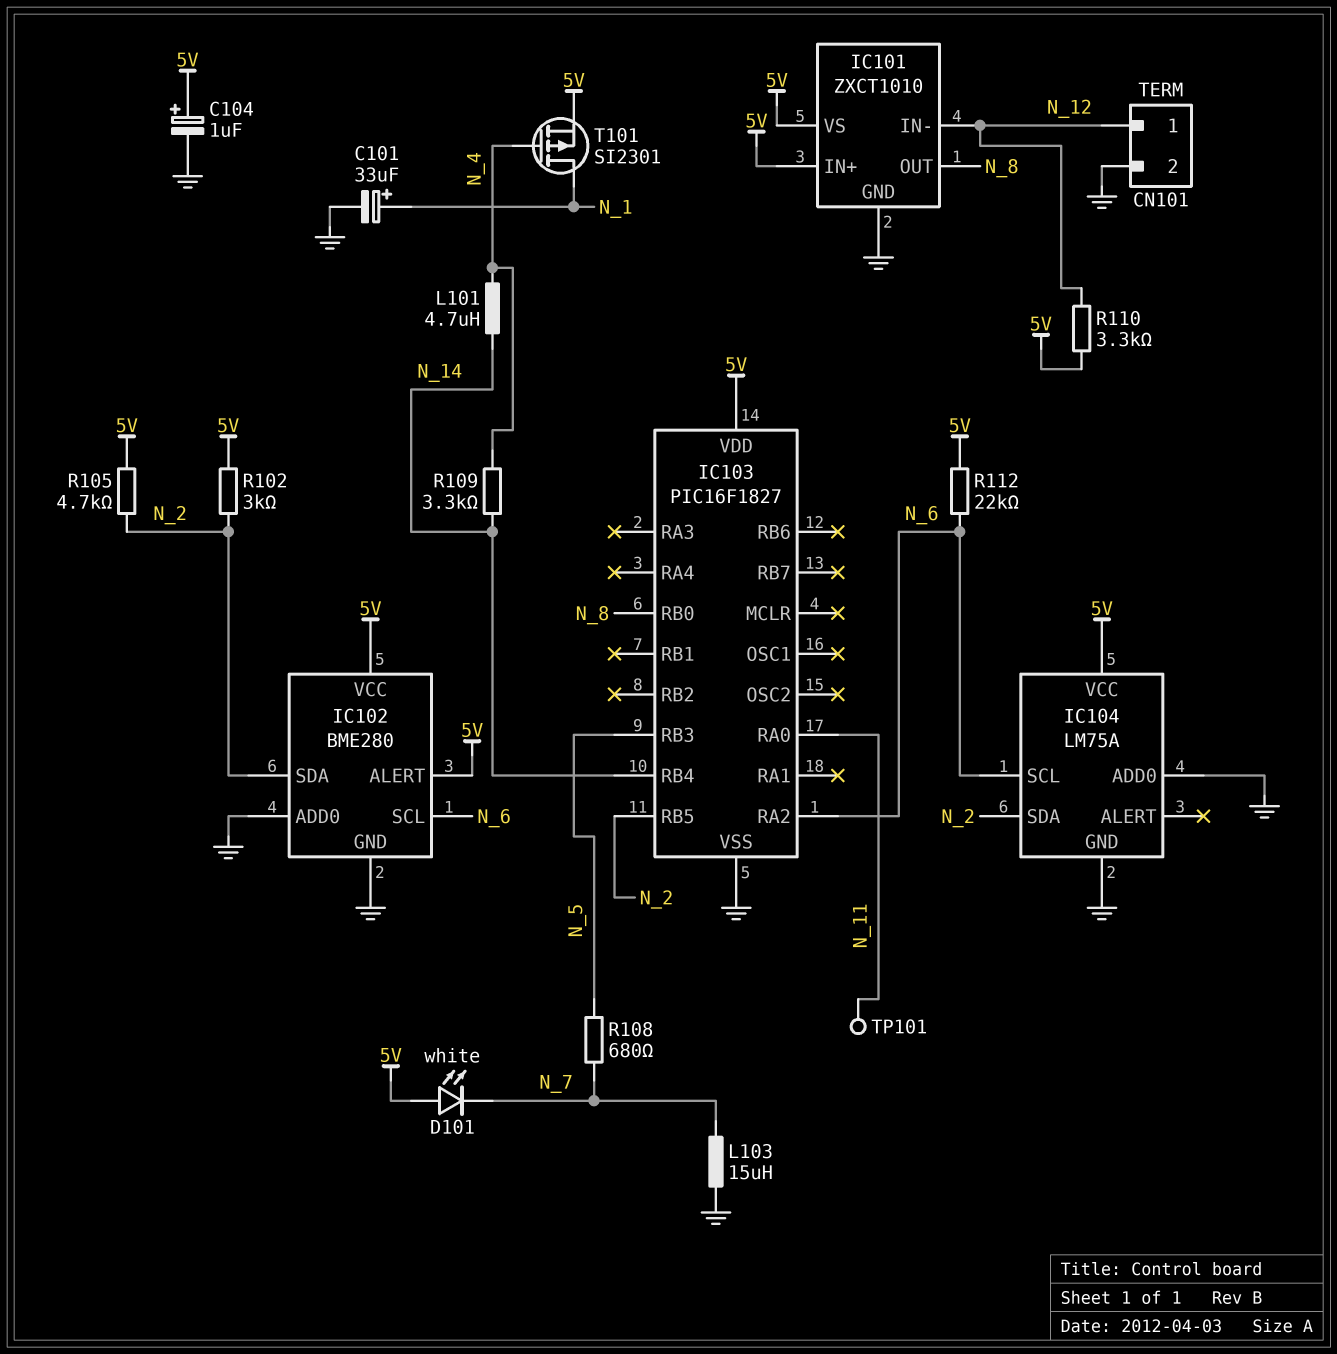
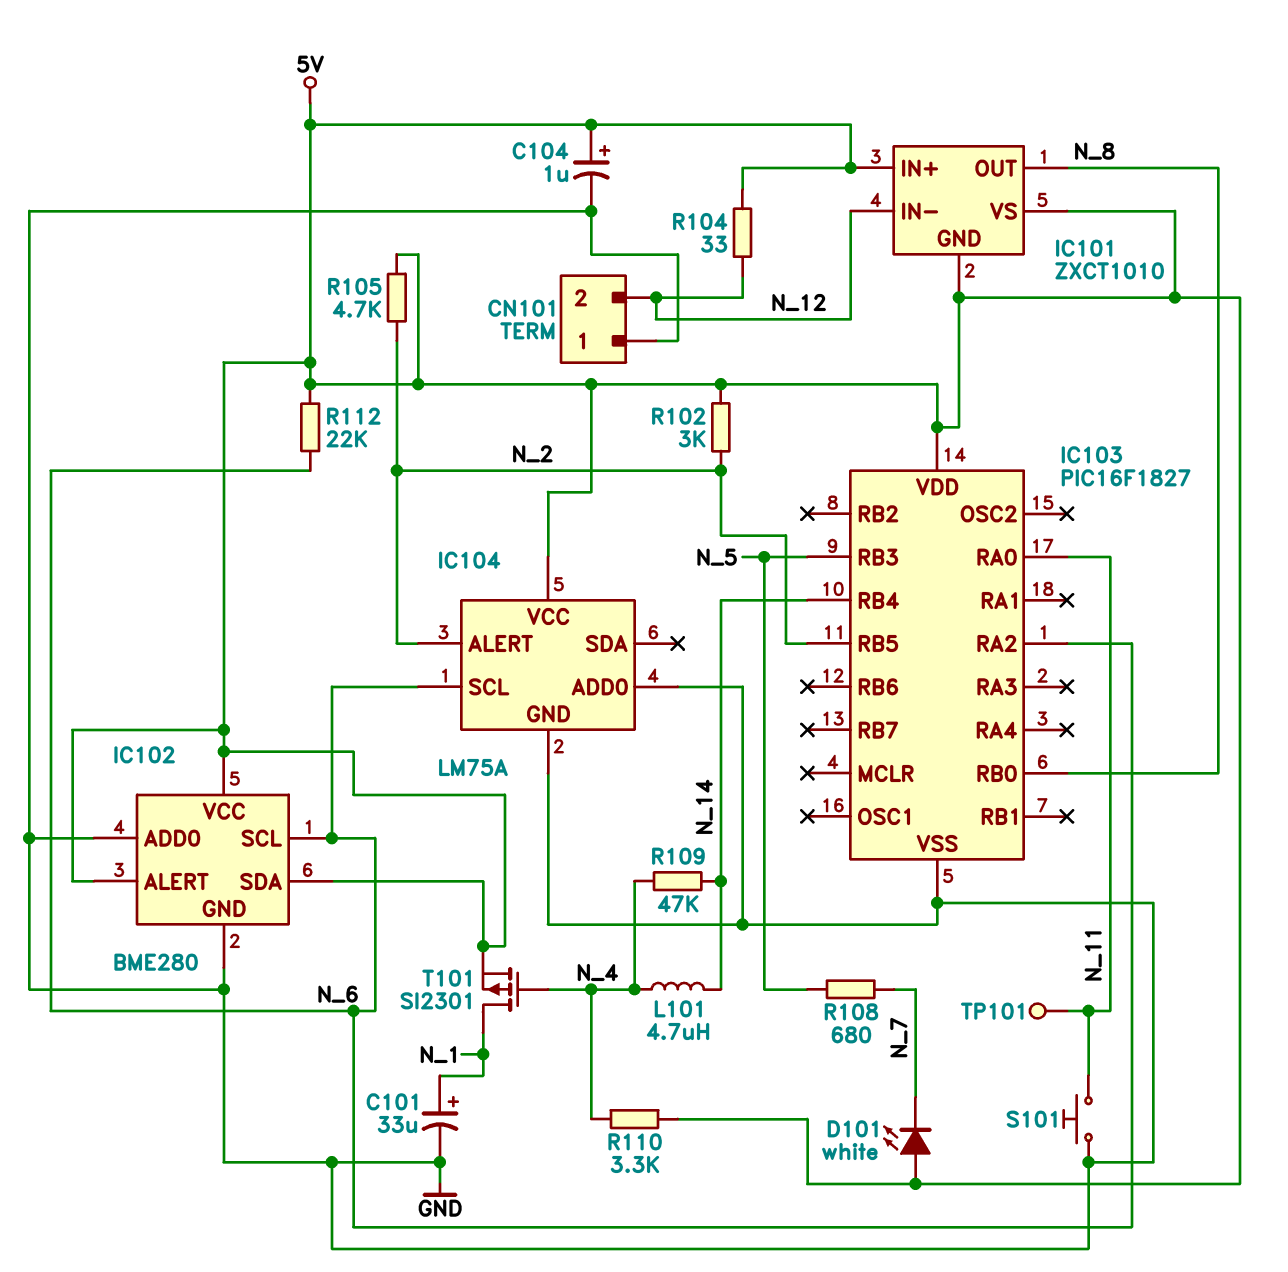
CN101 pin 1: N_12 -> GND
CN101 pin 2: GND -> N_12
IC101 pin GND: GND -> 5V
IC102 pin SDA: N_2 -> 5V
IC104 pin ALERT: none -> N_2
IC104 pin SDA: N_2 -> none
L103: 15uH (GND, N_7) -> none
R104: none -> 33 (5V, N_12)
R109: 3.3k (N_4, N_14) -> 47k (N_4, N_14)
R110: 3.3k (5V, N_12) -> 3.3k (5V, N_4)
S101: none -> button (GND, N_11)

